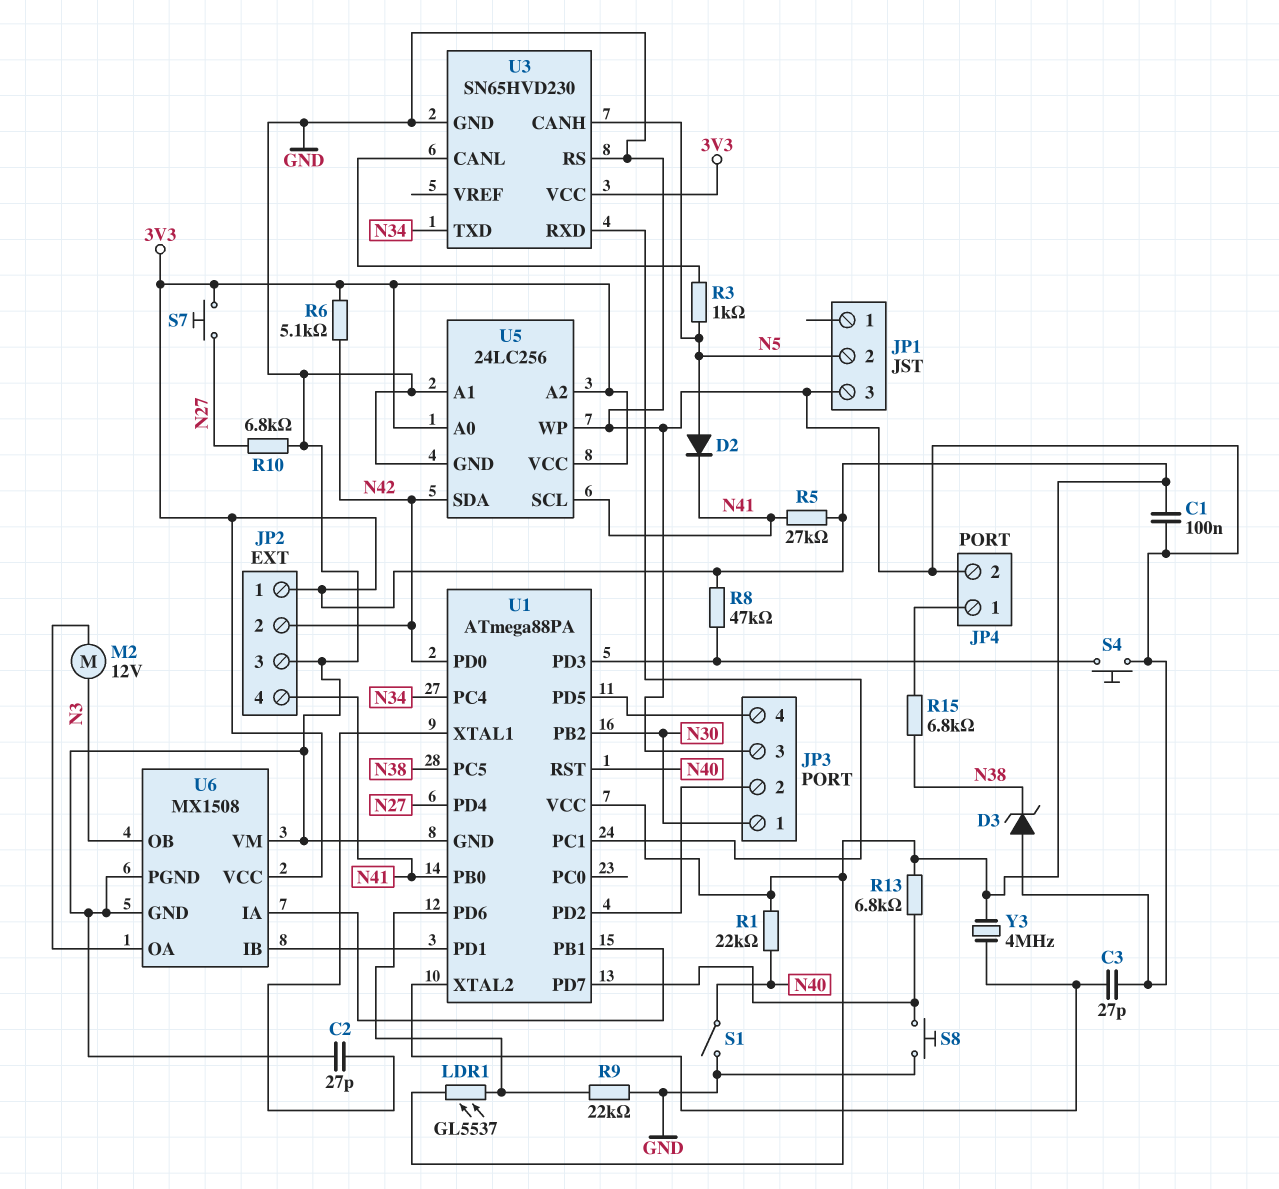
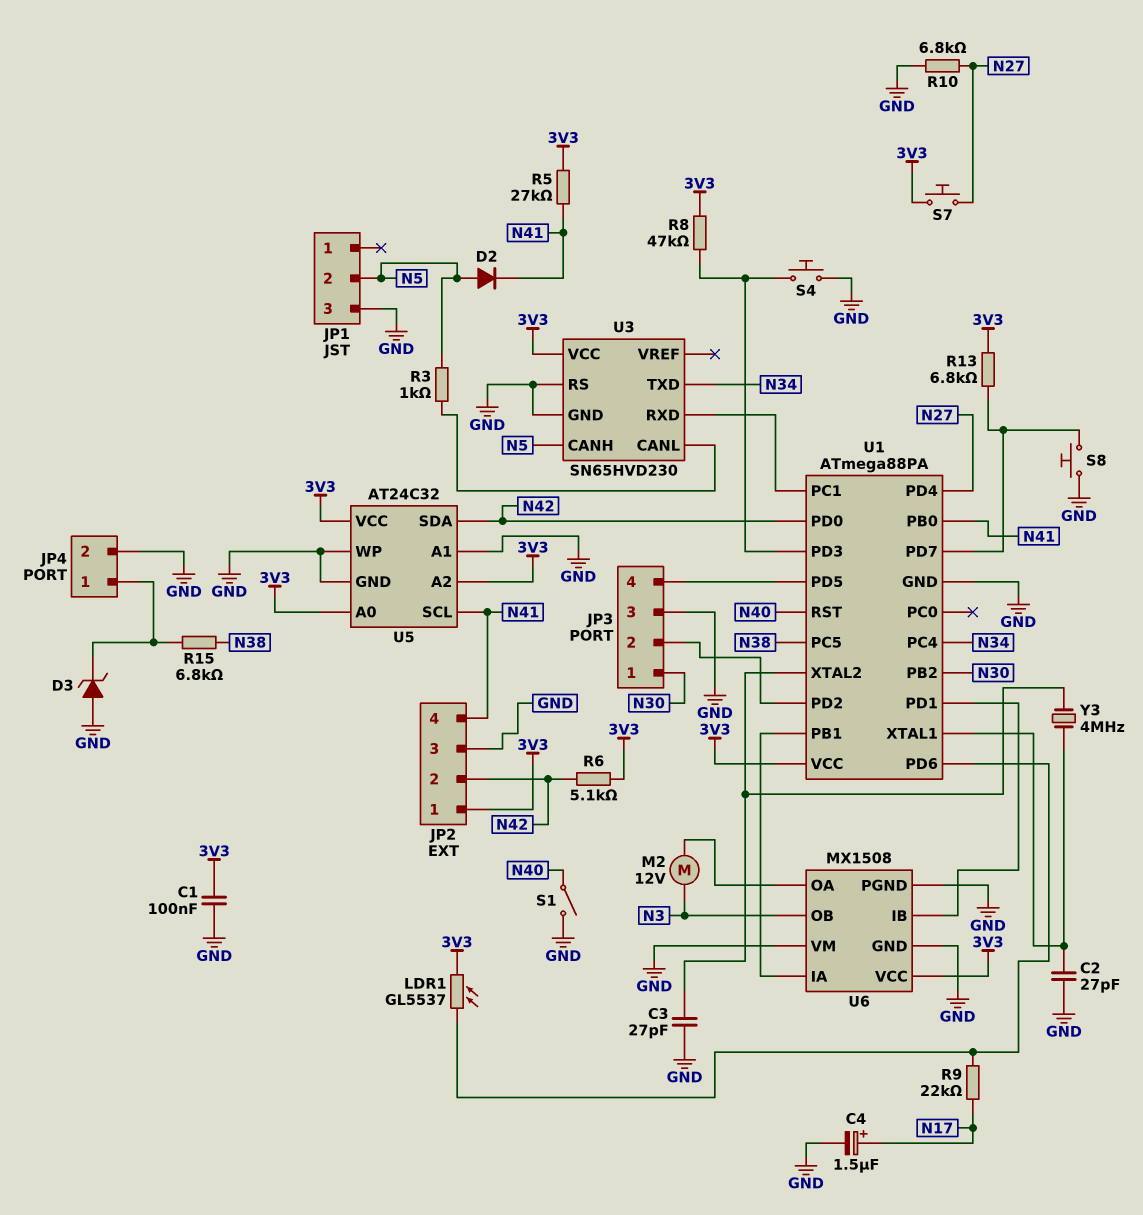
C4: none -> 1.5uF (plus N17, minus GND)
D3: zener (A GND, K N38) -> zener (A GND, K JP4/1)
R1: 22k (3V3, N40) -> none
R9: 22k (GND, U1/PD6) -> 22k (N17, U1/PD6)
U5: 24LC256 -> AT24C32
Y3: 4MHz (3V3, U1/XTAL2) -> 4MHz (U1/XTAL1, U1/XTAL2)

